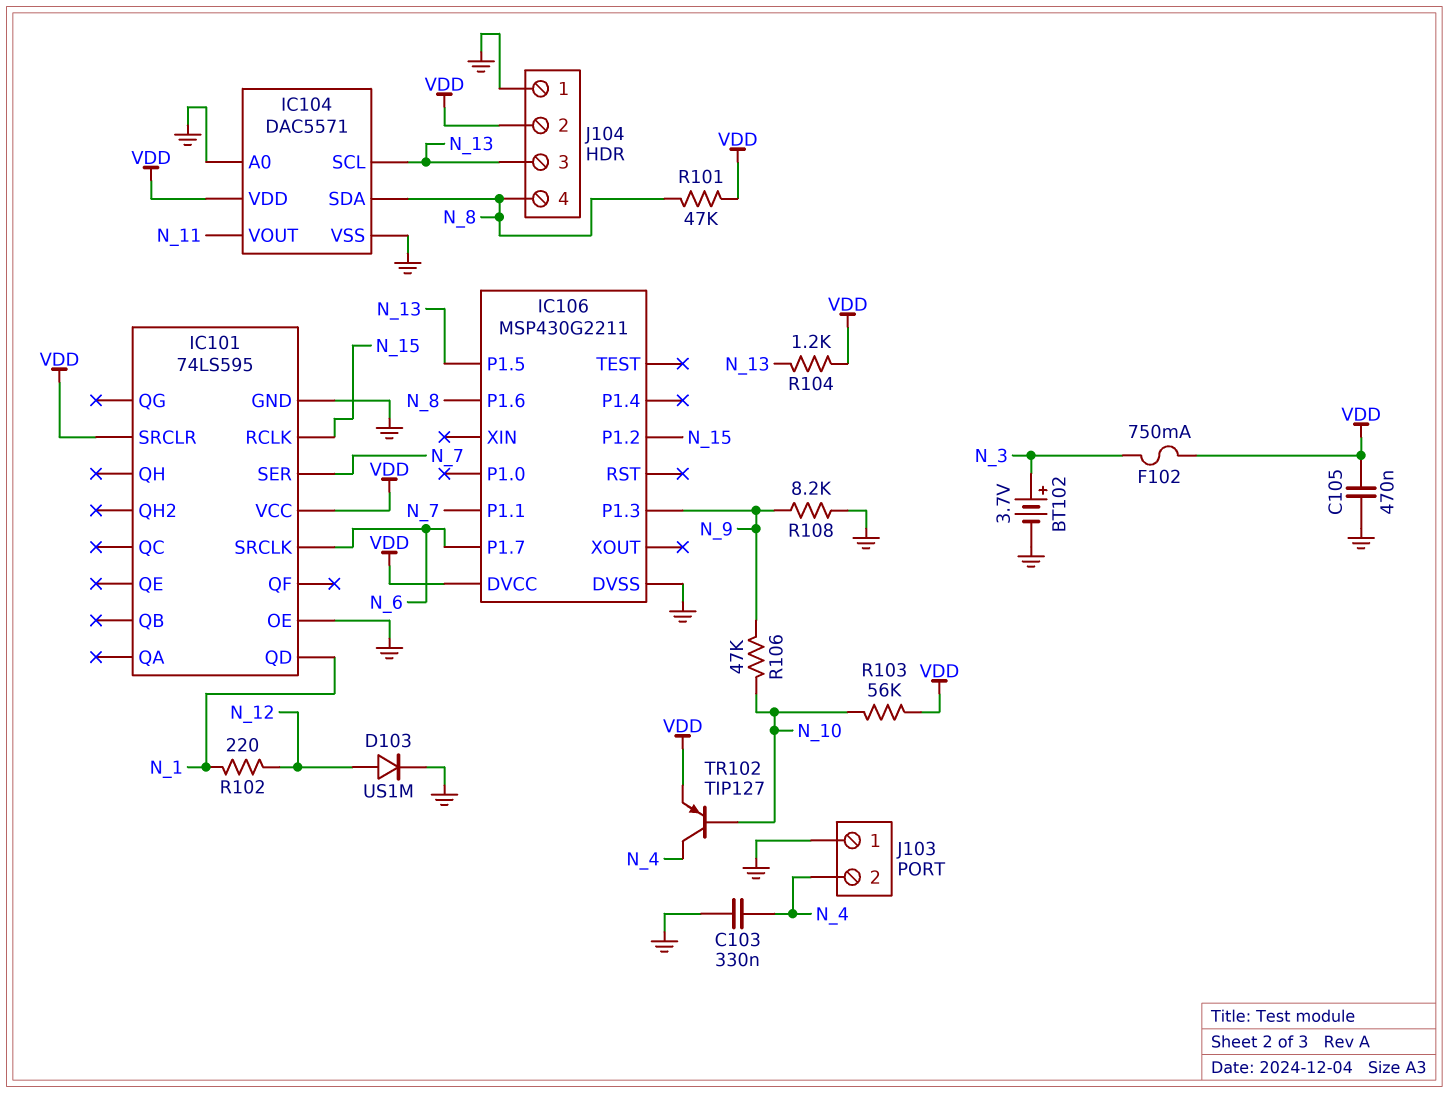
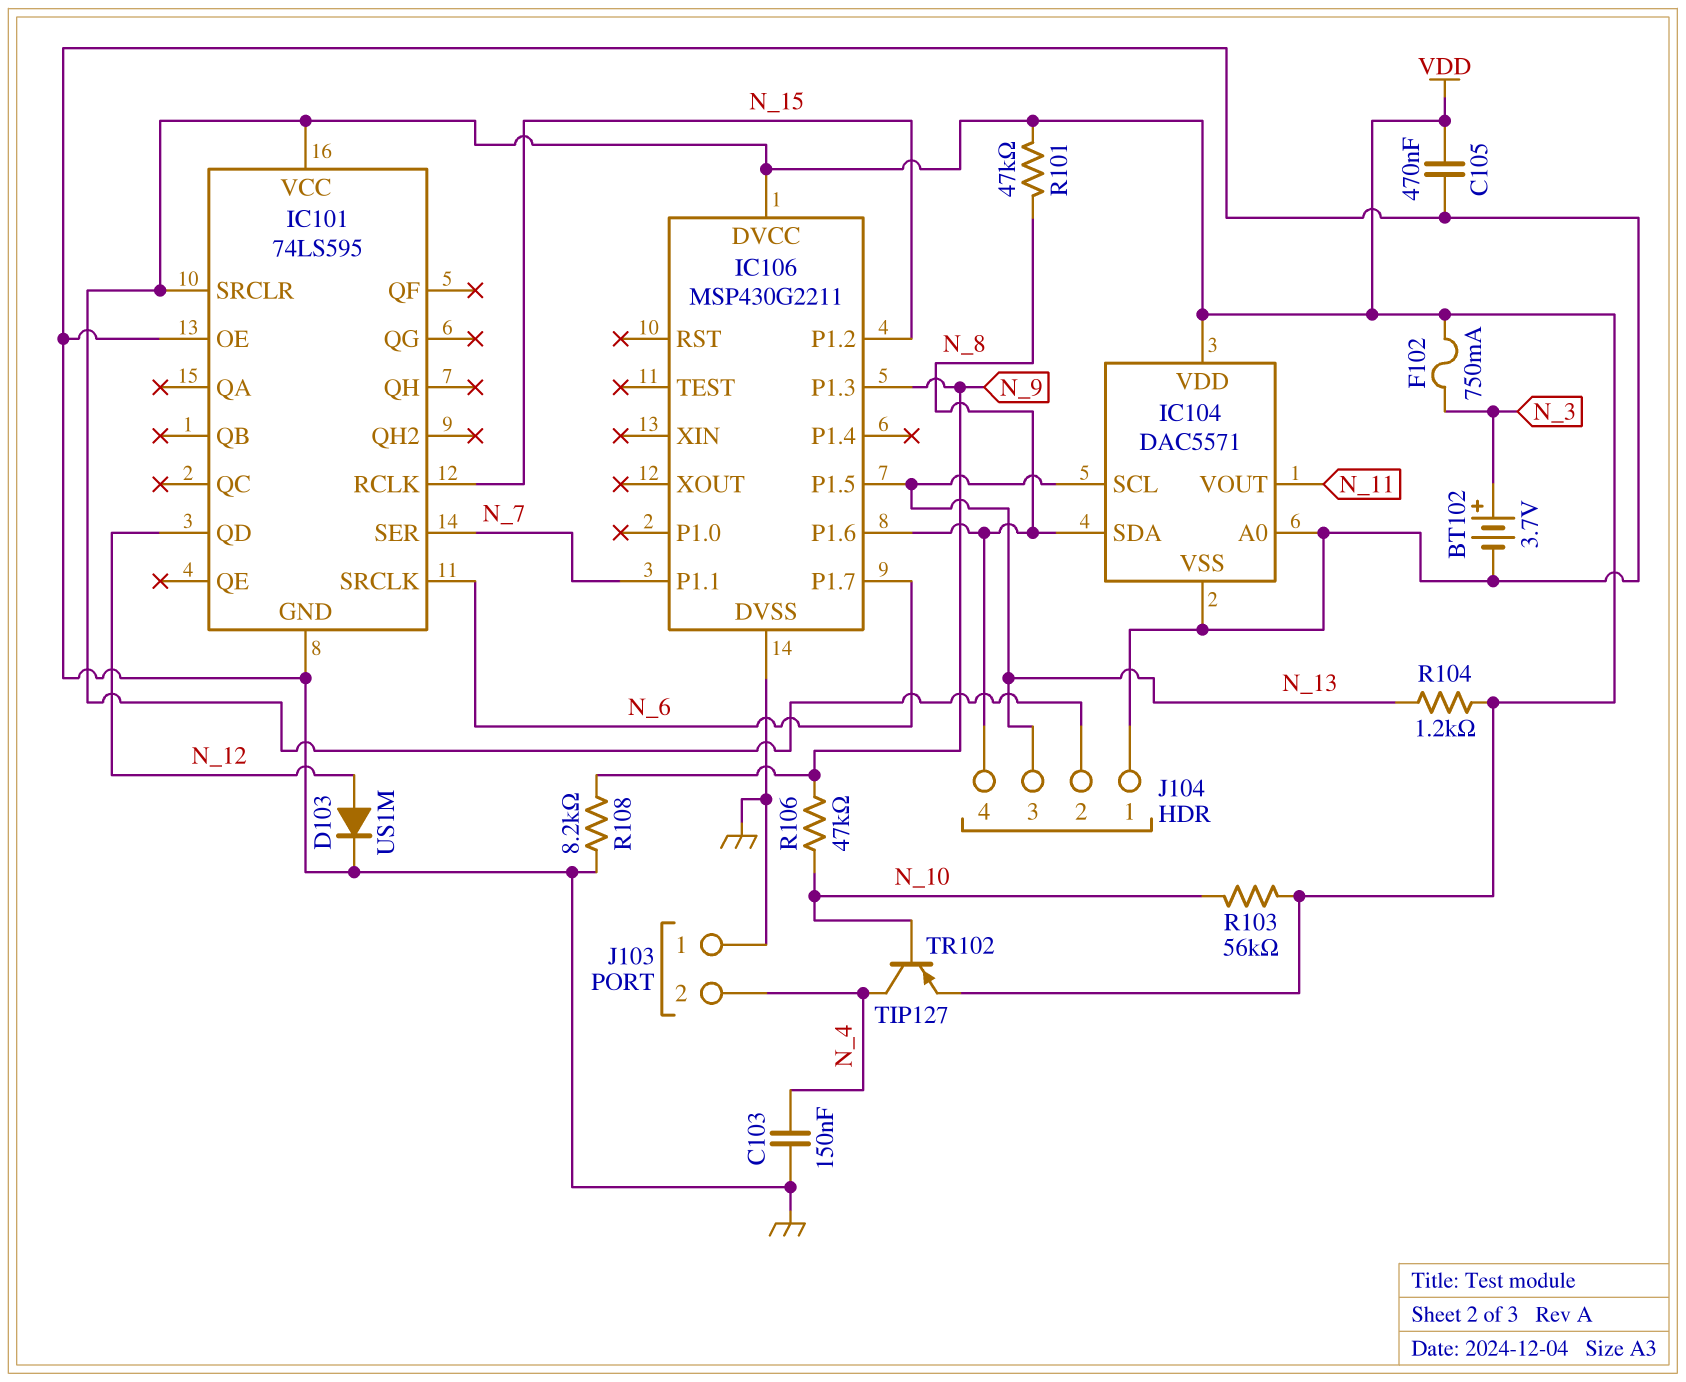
C103: 330nF (GND, N_4) -> 150nF (GND, N_4)
IC101 pin QD: N_1 -> N_12
R102: 220 (N_1, N_12) -> none

